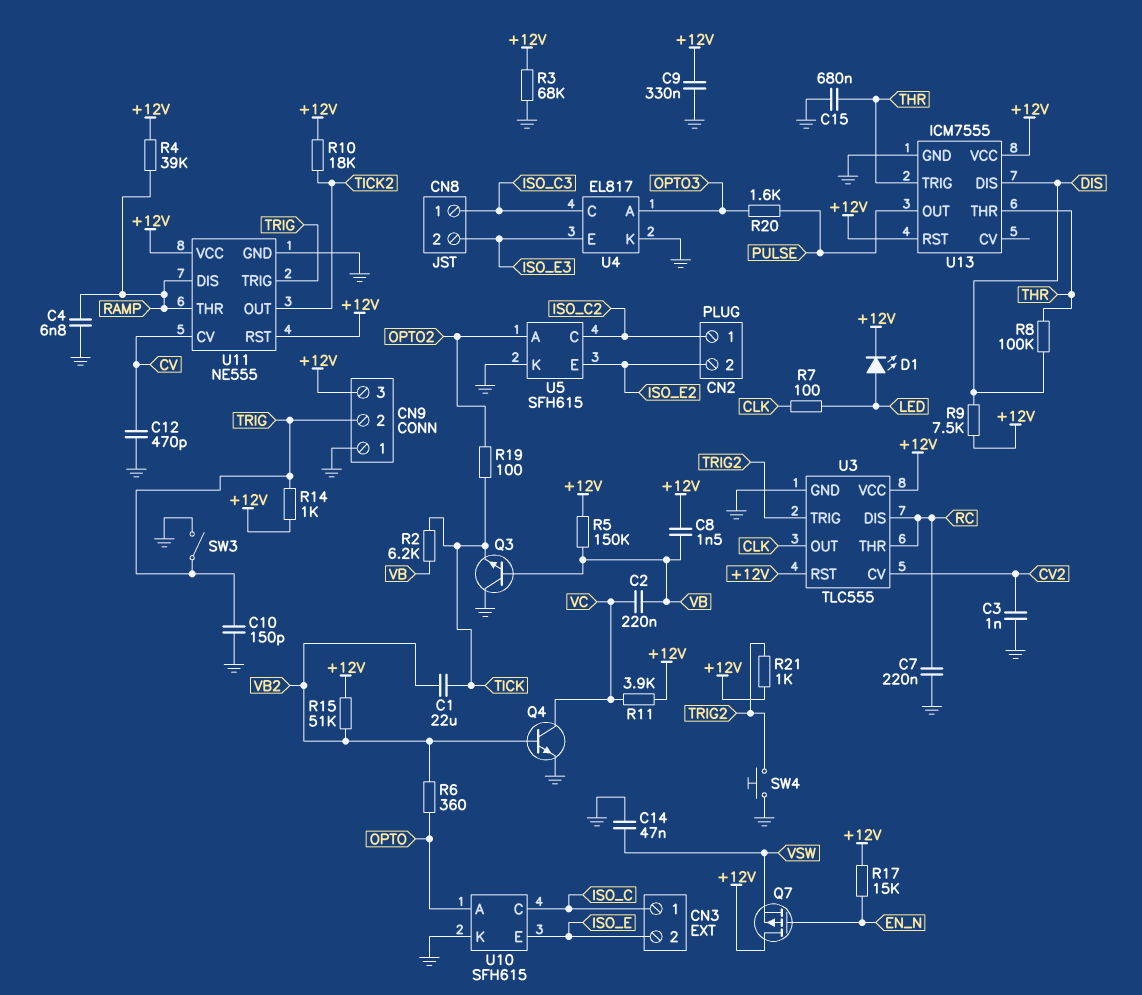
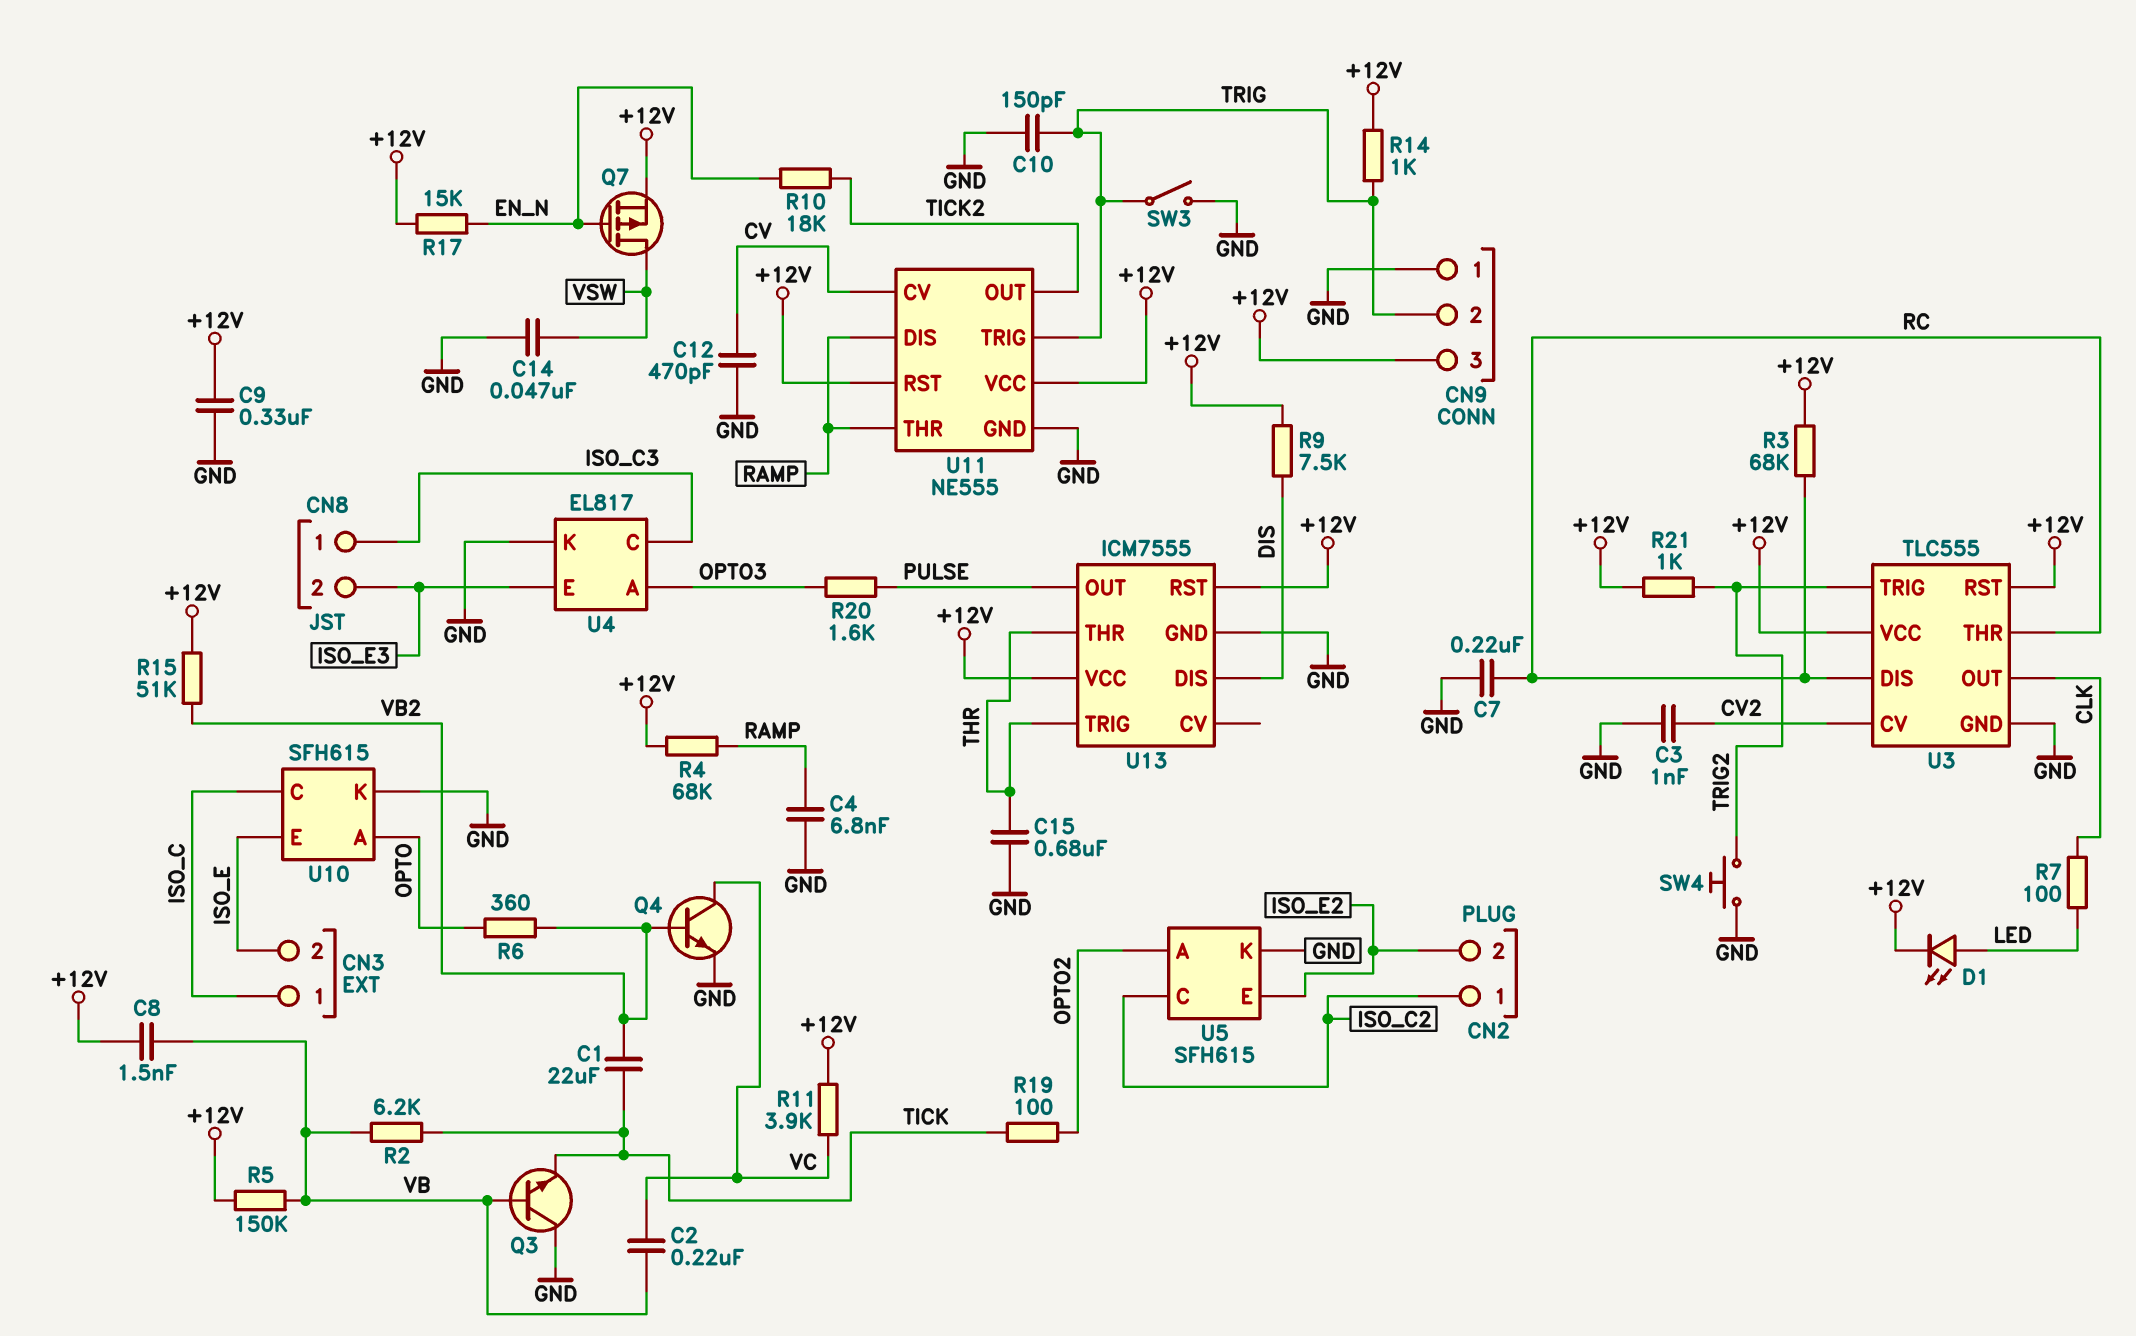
Q7: PMOS (G EN_N, D +12V, S VSW) -> PMOS (G EN_N, D VSW, S +12V)
R3: 68k (+12V, GND) -> 68k (+12V, RC)
R4: 39k (+12V, RAMP) -> 68k (+12V, RAMP)
R8: 100k (DIS, THR) -> none
R10: 18k (+12V, TICK2) -> 18k (EN_N, TICK2)

